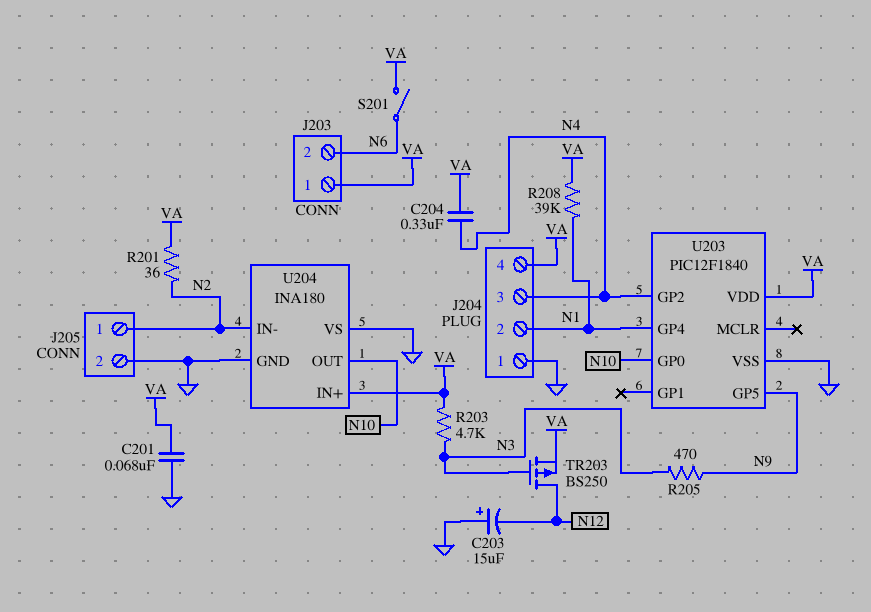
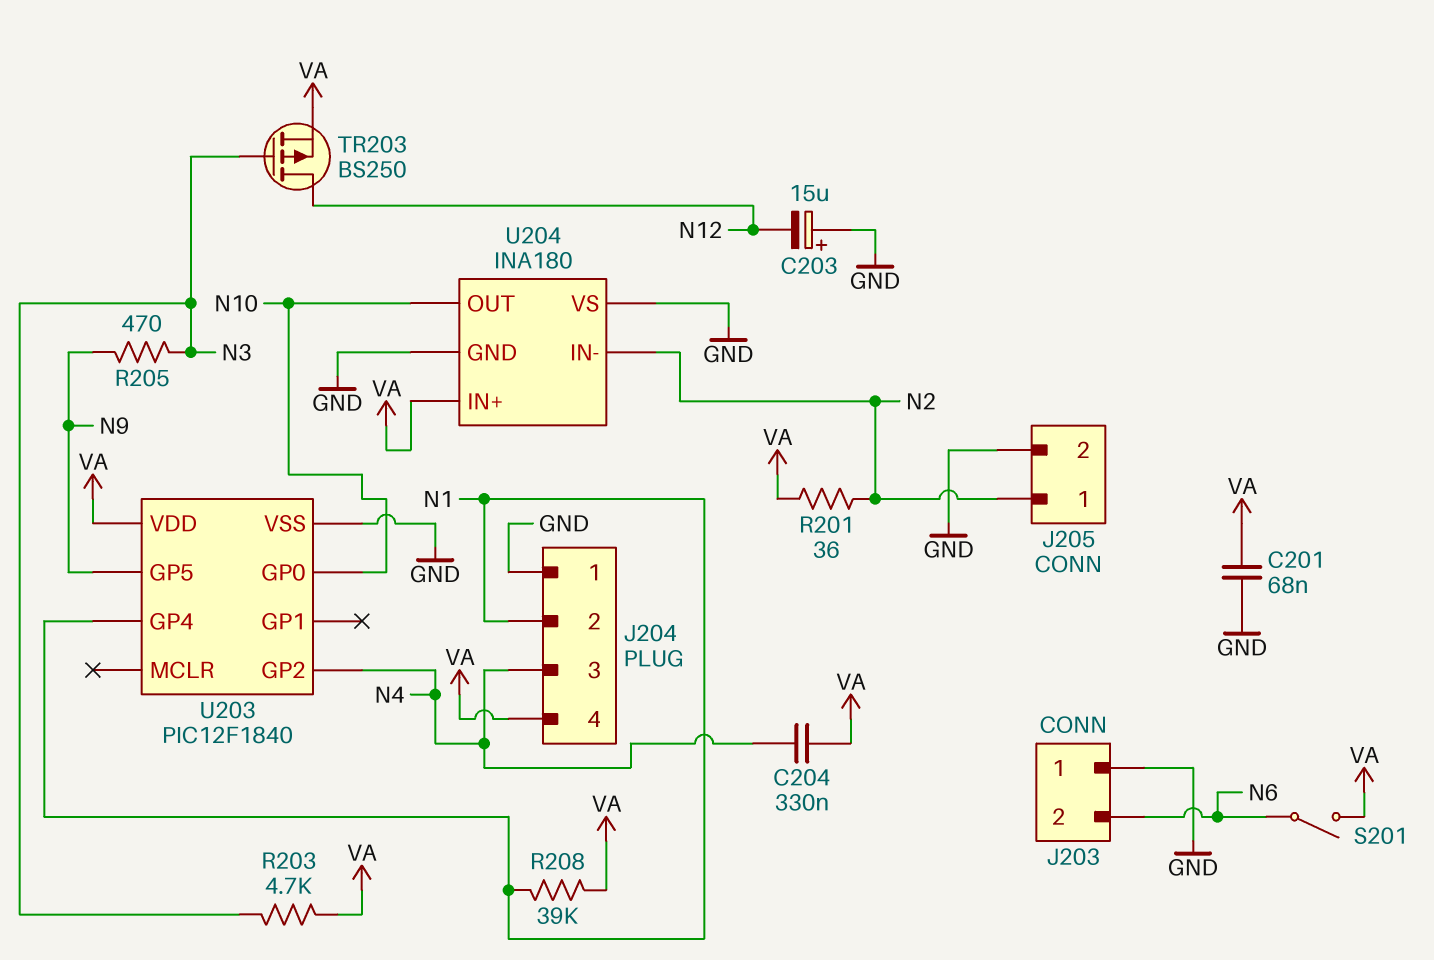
J203 pin 1: VA -> GND

